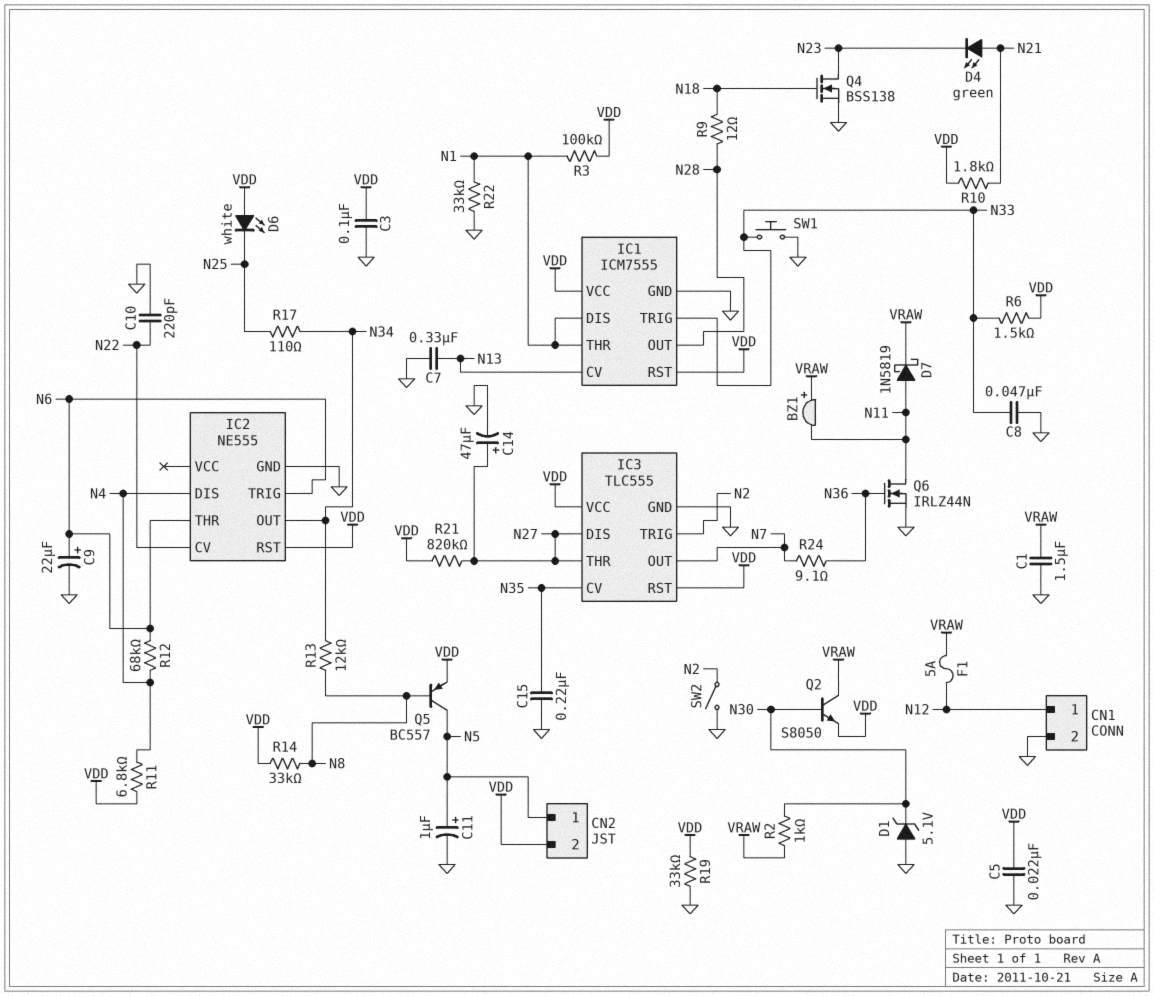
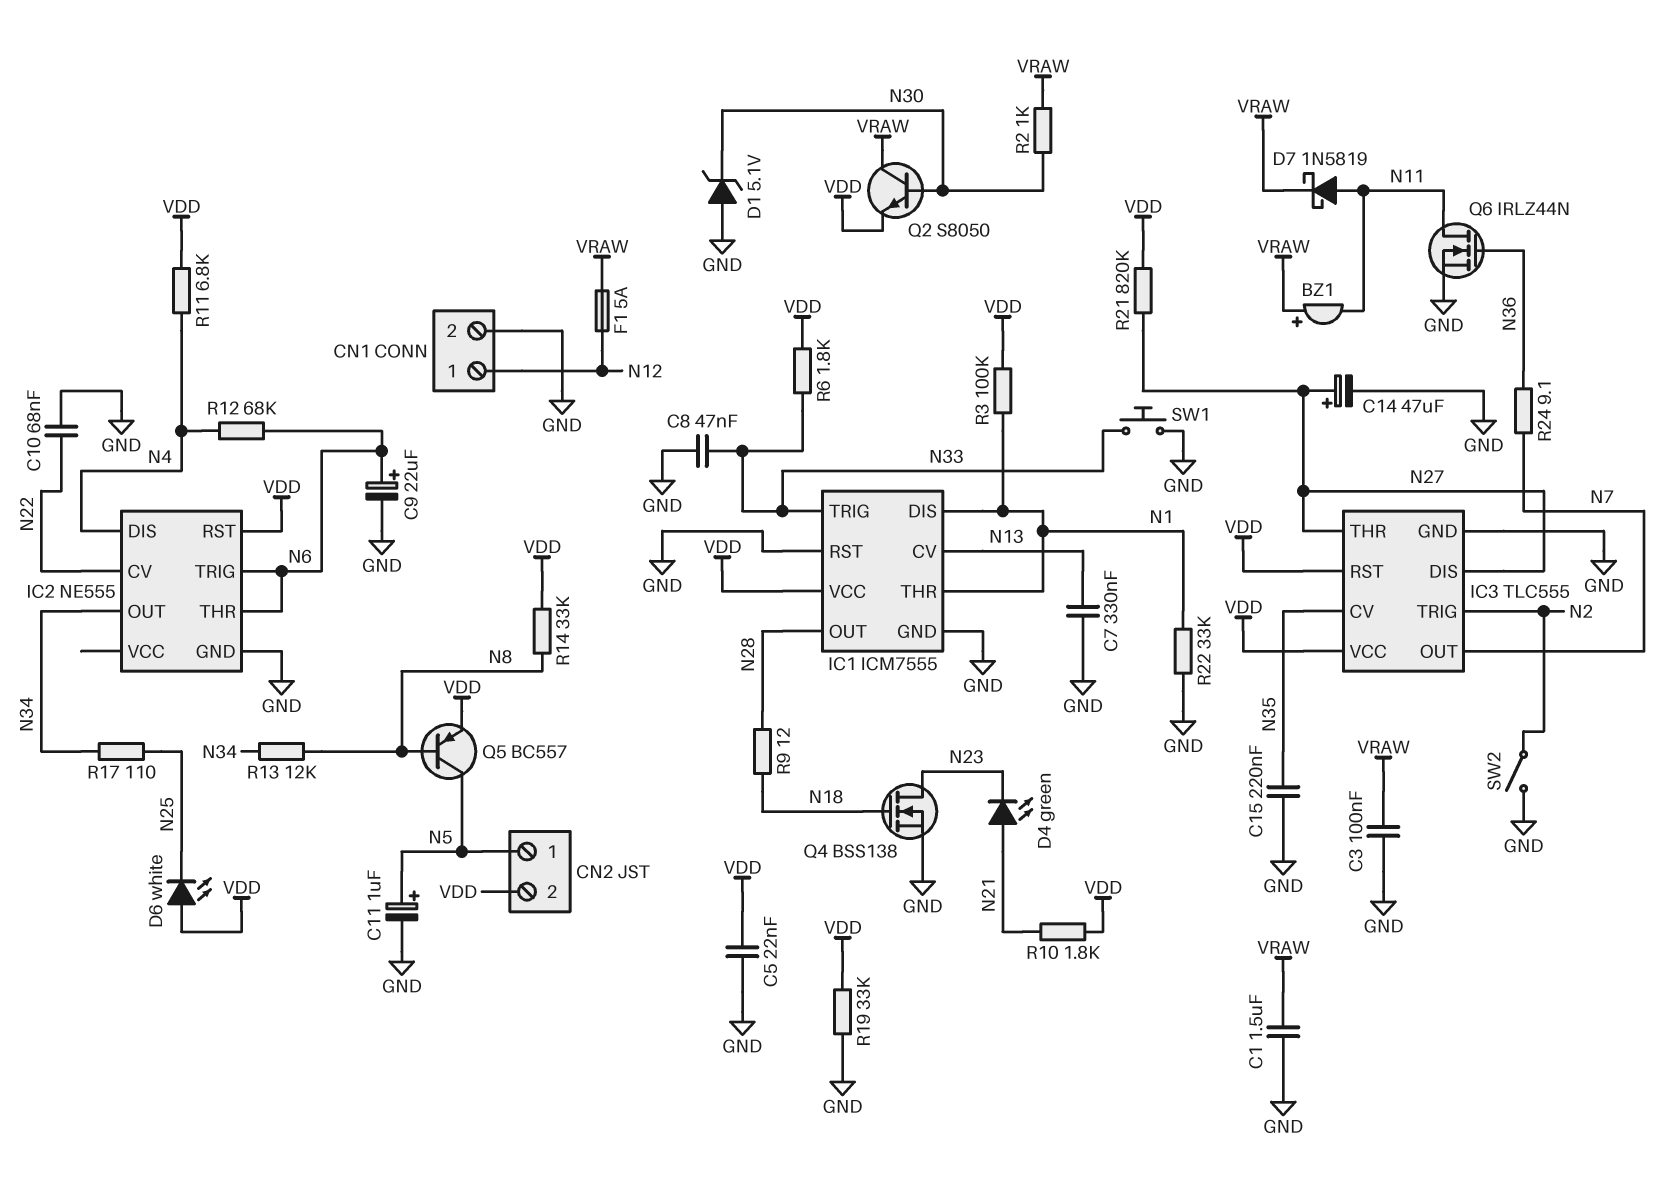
C3: 100nF (GND, VDD) -> 100nF (GND, VRAW)
C10: 220pF (GND, N22) -> 68nF (GND, N22)
IC1 pin RST: VDD -> GND
R6: 1.5k (N33, VDD) -> 1.8k (N33, VDD)

